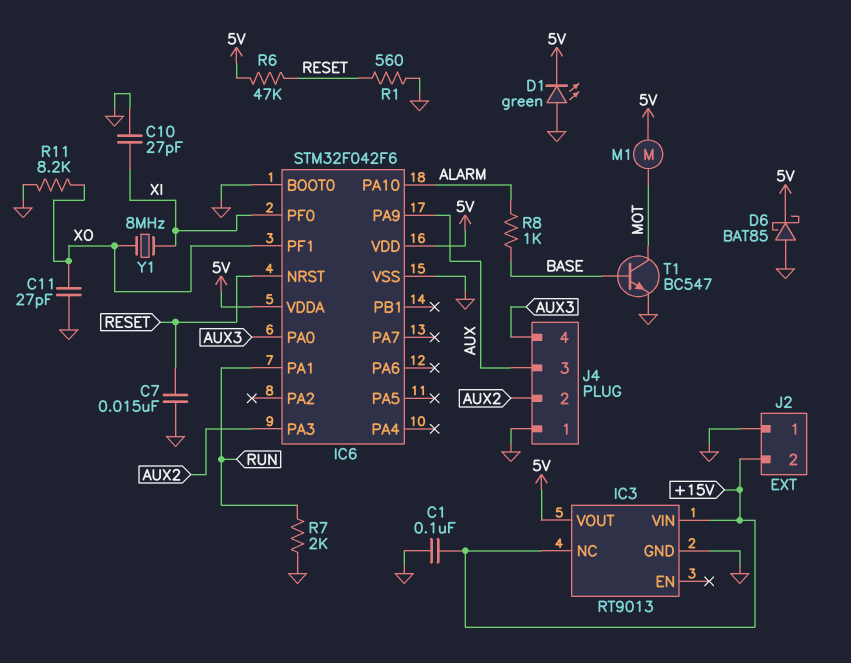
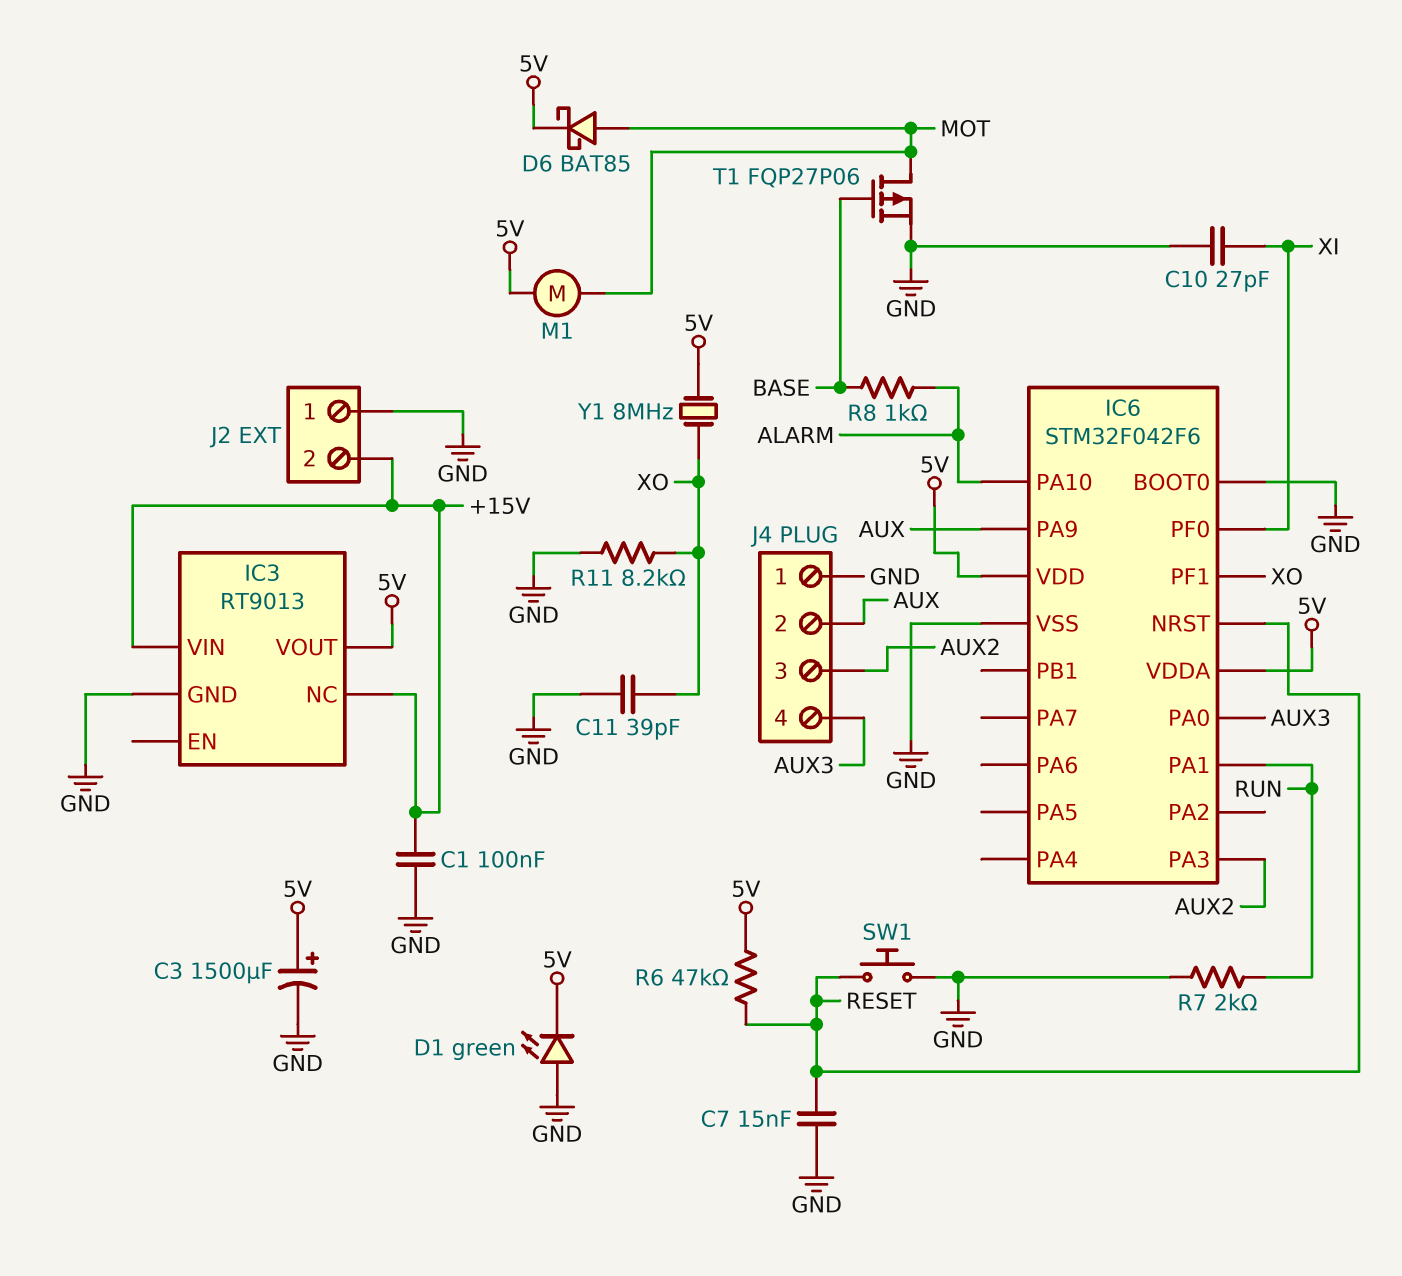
C3: none -> 1500uF (plus 5V, minus GND)
C11: 27pF (GND, XO) -> 39pF (GND, XO)
D6: schottky BAT85 (A GND, K 5V) -> schottky BAT85 (A MOT, K 5V)
J4 pin 2: AUX2 -> AUX
J4 pin 3: AUX -> AUX2
R1: 560 (GND, RESET) -> none
SW1: none -> button (GND, RESET)
T1: NPN BC547 (B BASE, C MOT, E GND) -> PMOS FQP27P06 (G BASE, D MOT, S GND)
Y1: 8MHz (XI, XO) -> 8MHz (5V, XO)

